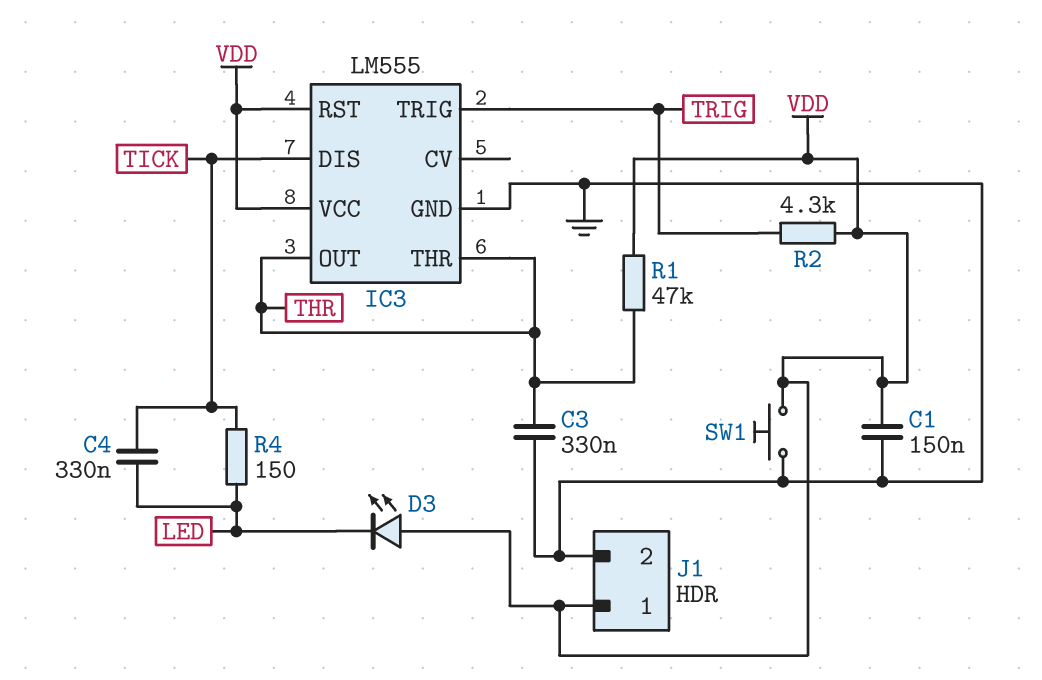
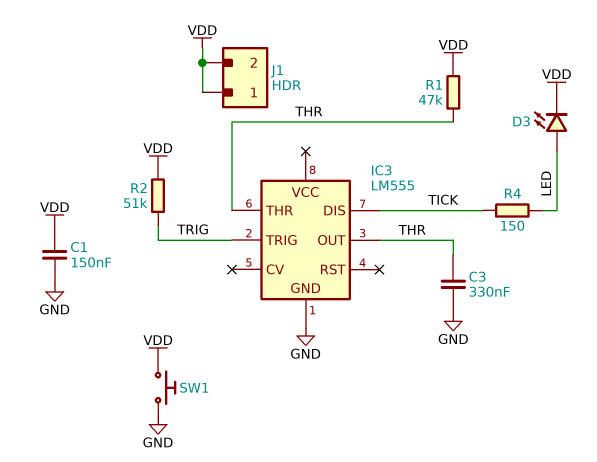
C4: 330nF (LED, TICK) -> none
D3: LED (A VDD, K LED) -> LED (A LED, K VDD)
IC3 pin RST: VDD -> none
IC3 pin VCC: VDD -> none
J1 pin 2: GND -> VDD
R2: 4.3k (TRIG, VDD) -> 51k (TRIG, VDD)

